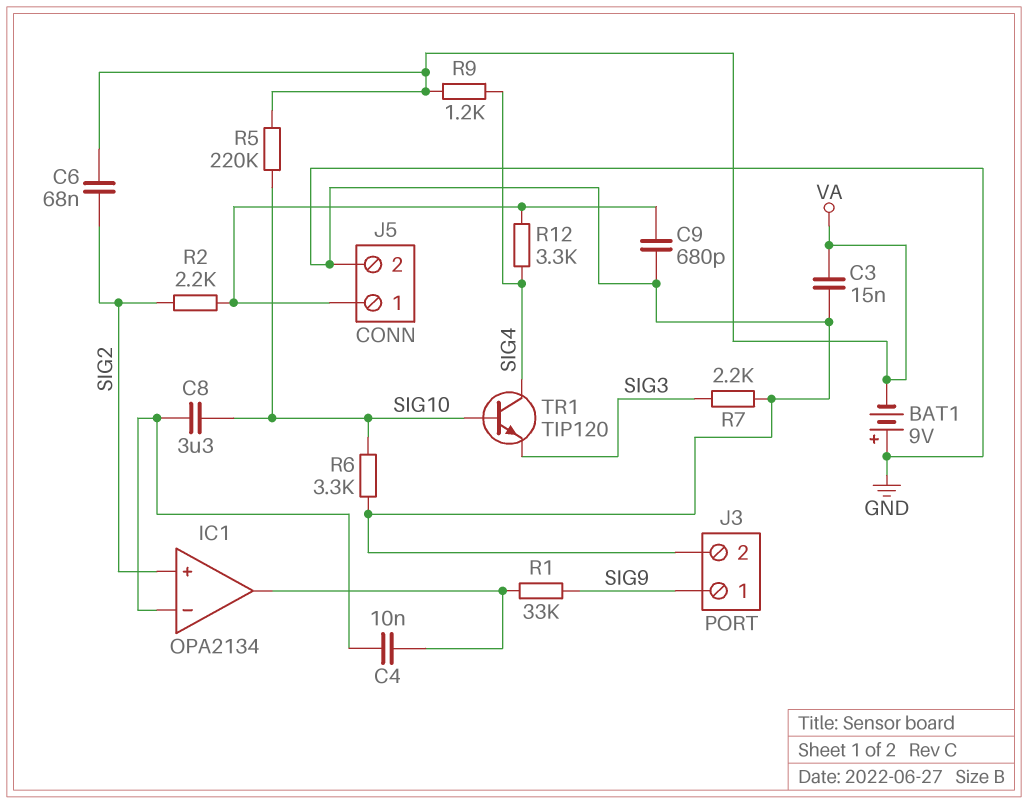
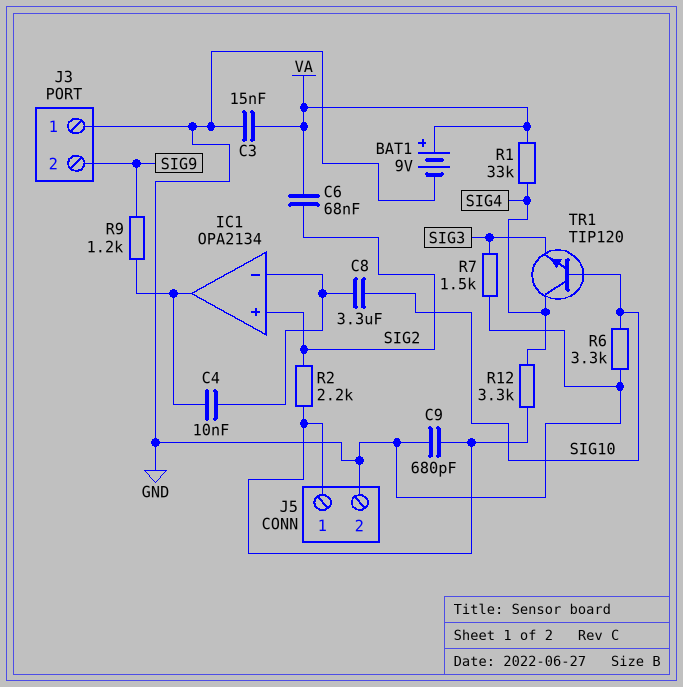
BAT1: 9V (plus GND, minus VA) -> 9V (plus VA, minus GND)
J3 pin 1: SIG9 -> GND
J3 pin 2: GND -> SIG9
R1: 33k (IC1/out, SIG9) -> 33k (SIG4, VA)
R5: 220k (SIG10, VA) -> none
R7: 2.2k (GND, SIG3) -> 1.5k (GND, SIG3)
R9: 1.2k (SIG4, VA) -> 1.2k (IC1/out, SIG9)

